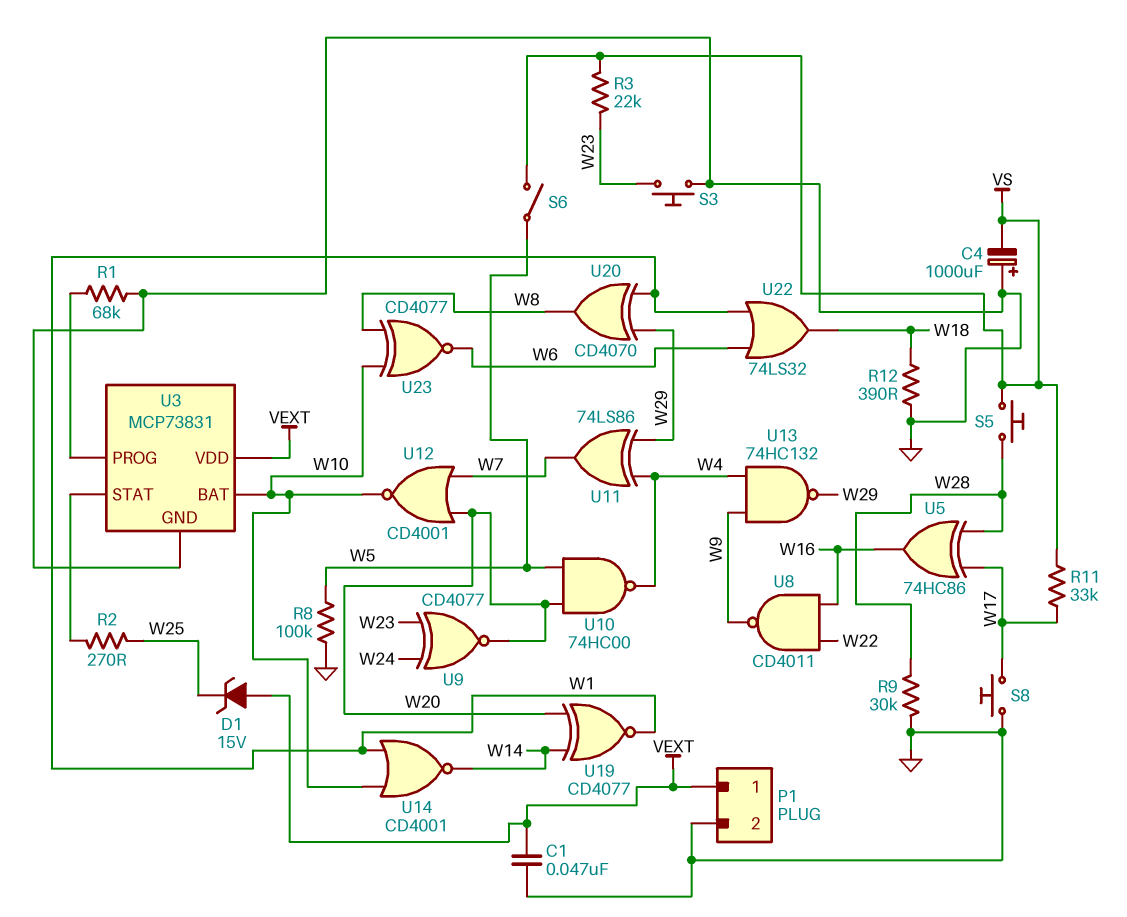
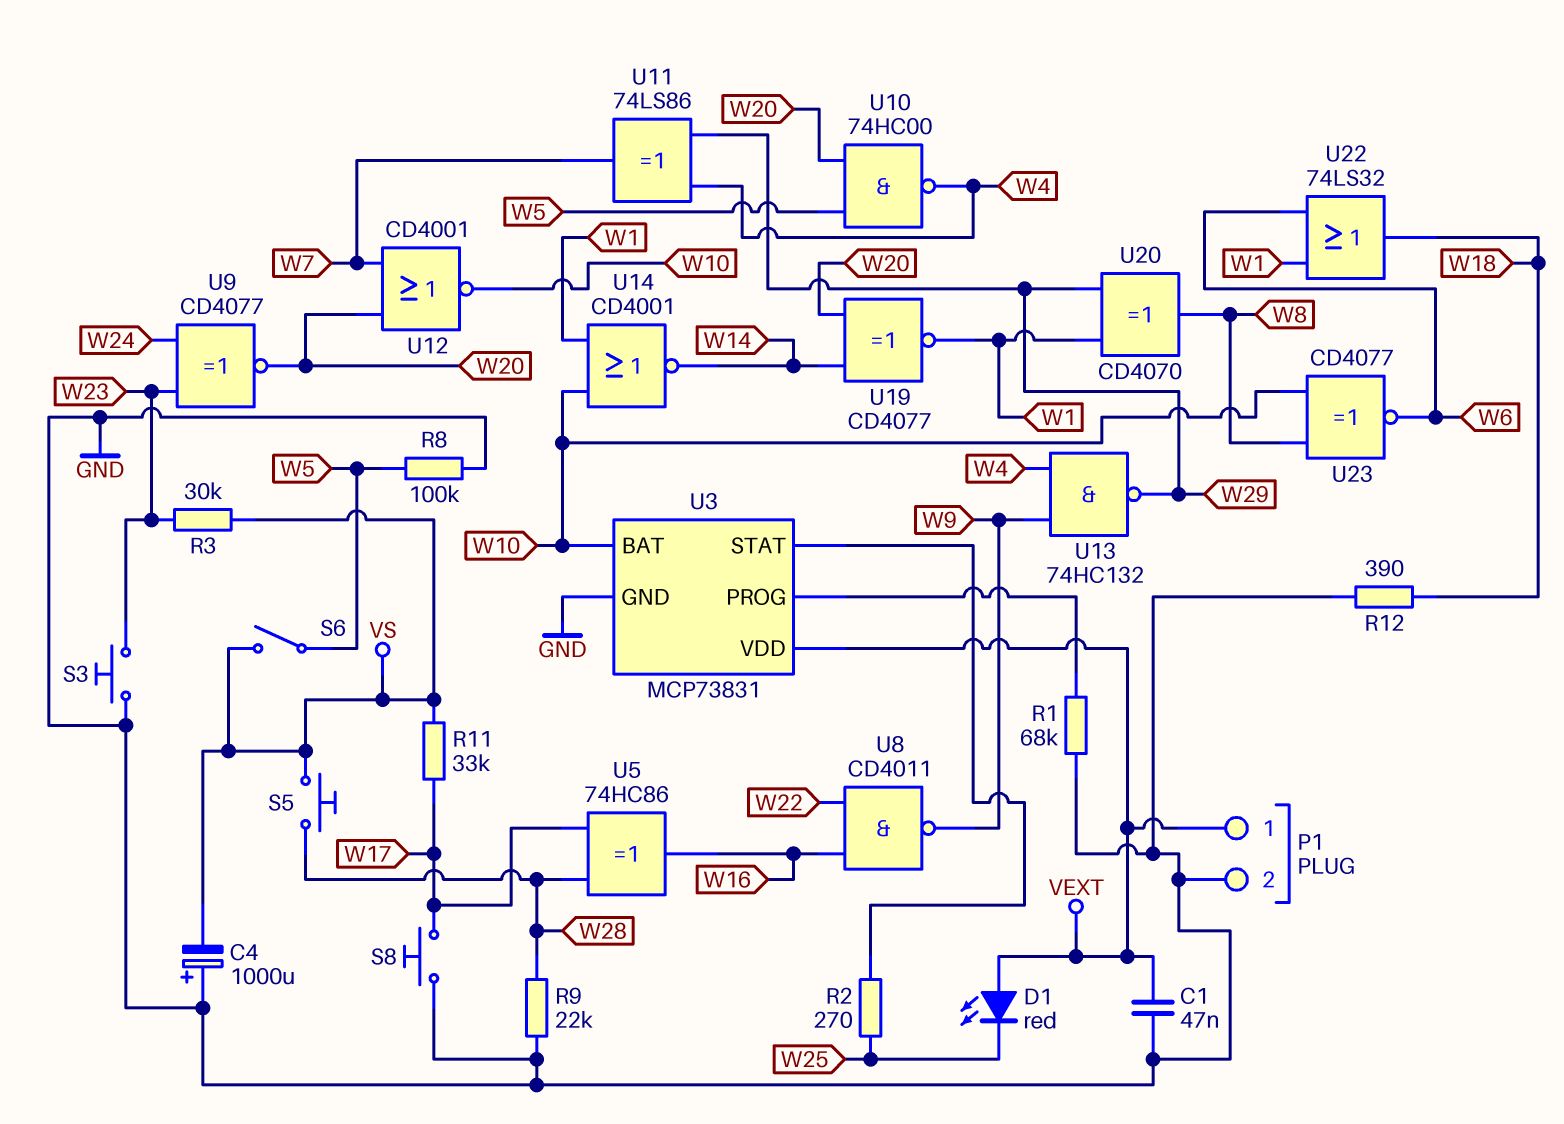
D1: zener 15V (A VEXT, K W25) -> LED red (A VEXT, K W25)
R3: 22k (VS, W23) -> 30k (VS, W23)
R9: 30k (GND, W28) -> 22k (GND, W28)

